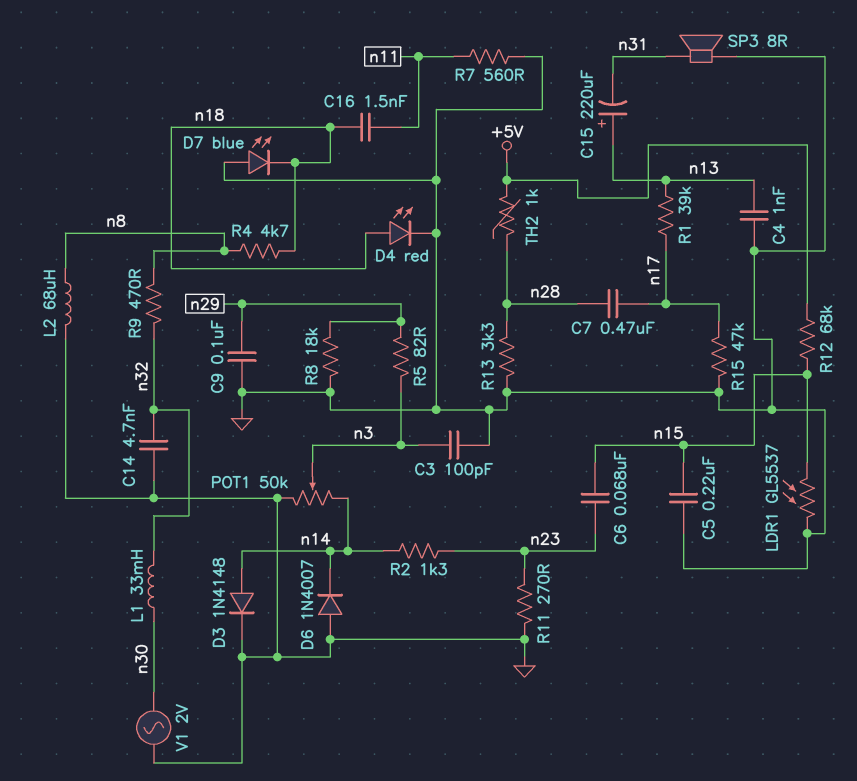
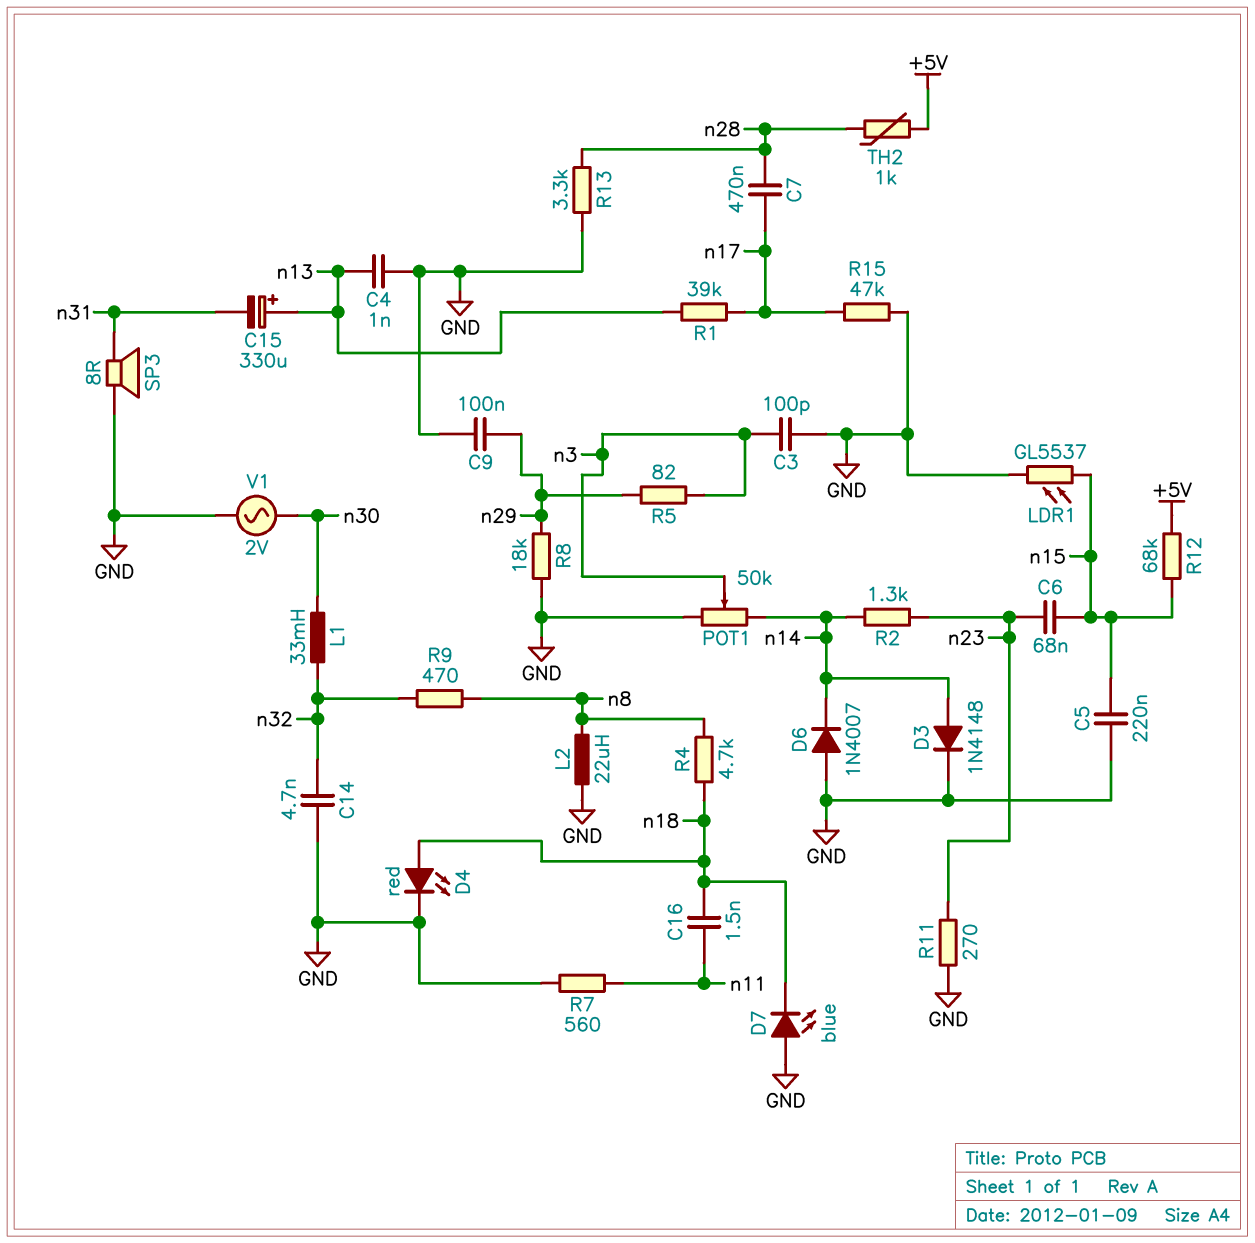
C15: 220uF (plus n13, minus n31) -> 330uF (plus n13, minus n31)
L2: 68uH (GND, n8) -> 22uH (GND, n8)

